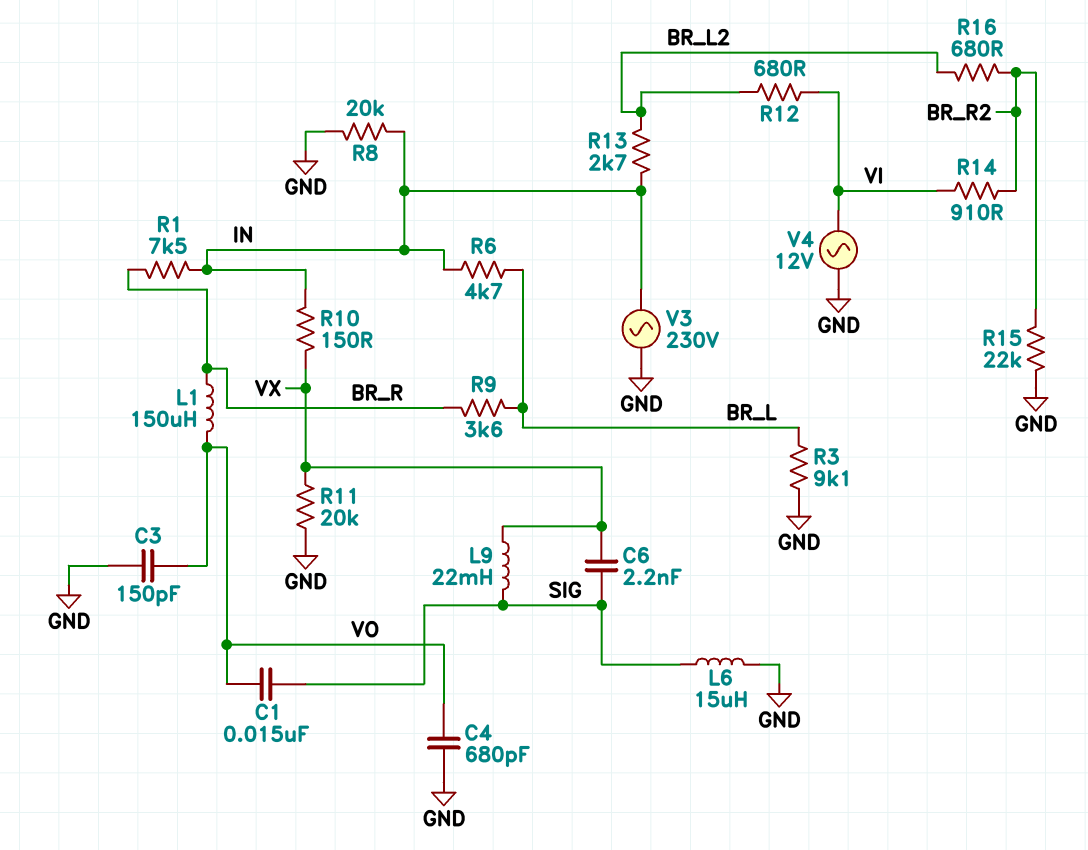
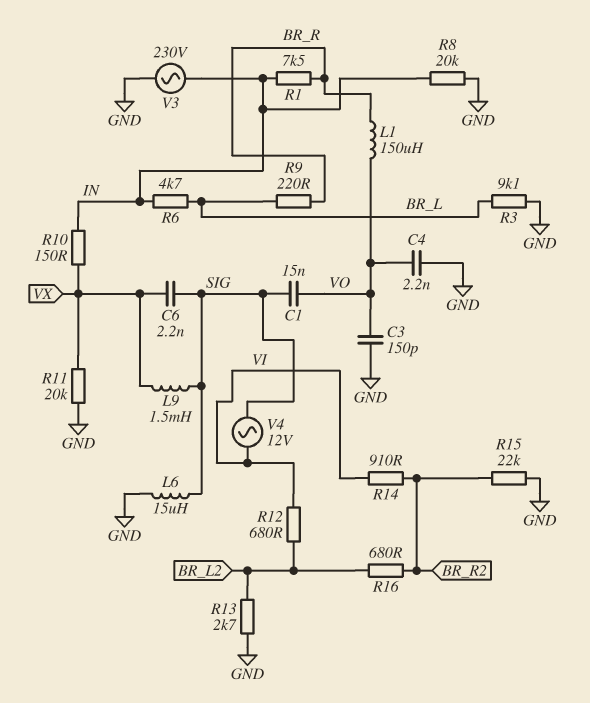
C4: 680pF (GND, VO) -> 2.2nF (GND, VO)
L9: 22mH (SIG, VX) -> 1.5mH (SIG, VX)
R9: 3.6k (BR_L, BR_R) -> 220 (BR_L, BR_R)
R13: 2.7k (BR_L2, IN) -> 2.7k (BR_L2, GND)
V4: AC 12V (GND, VI) -> AC 12V (SIG, VI)

